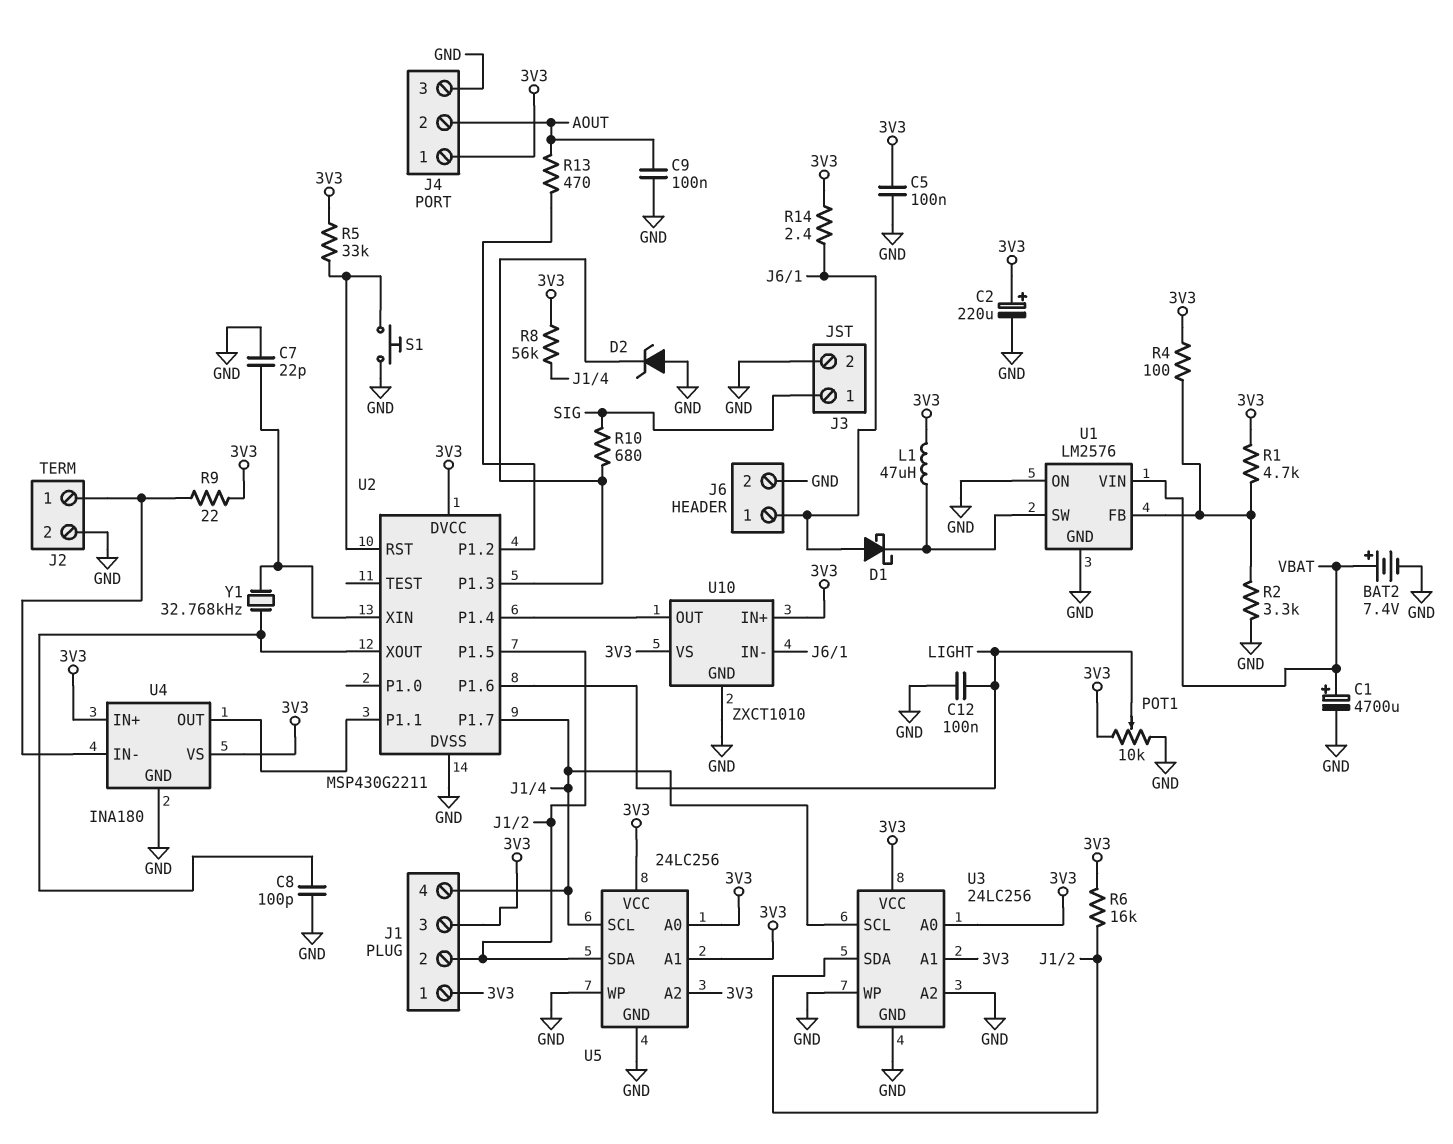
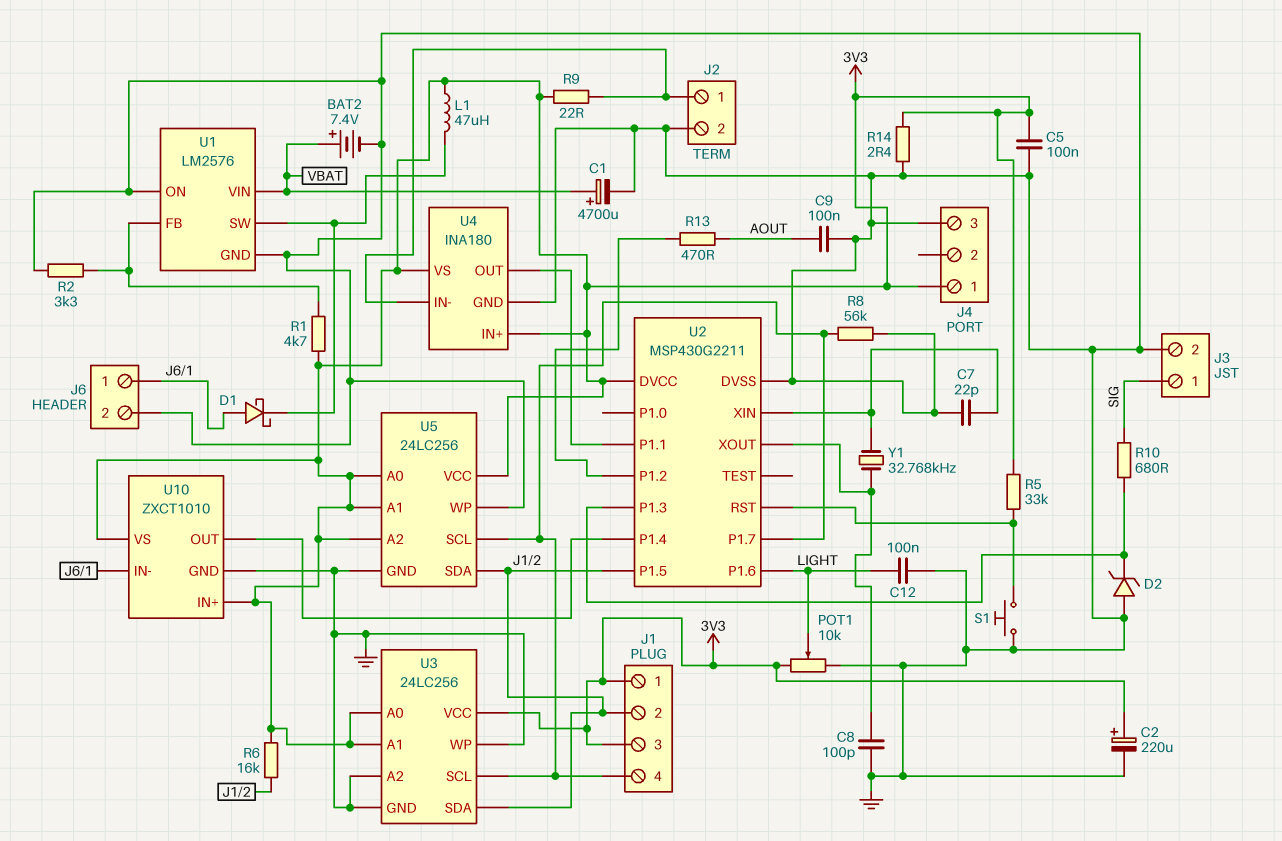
J4 pin 2: AOUT -> none
R4: 100 (3V3, U1/FB) -> none
R8: 56k (3V3, J1/4) -> 56k (GND, J1/4)
R14: 2.4 (3V3, J6/1) -> 2.4 (3V3, GND)

